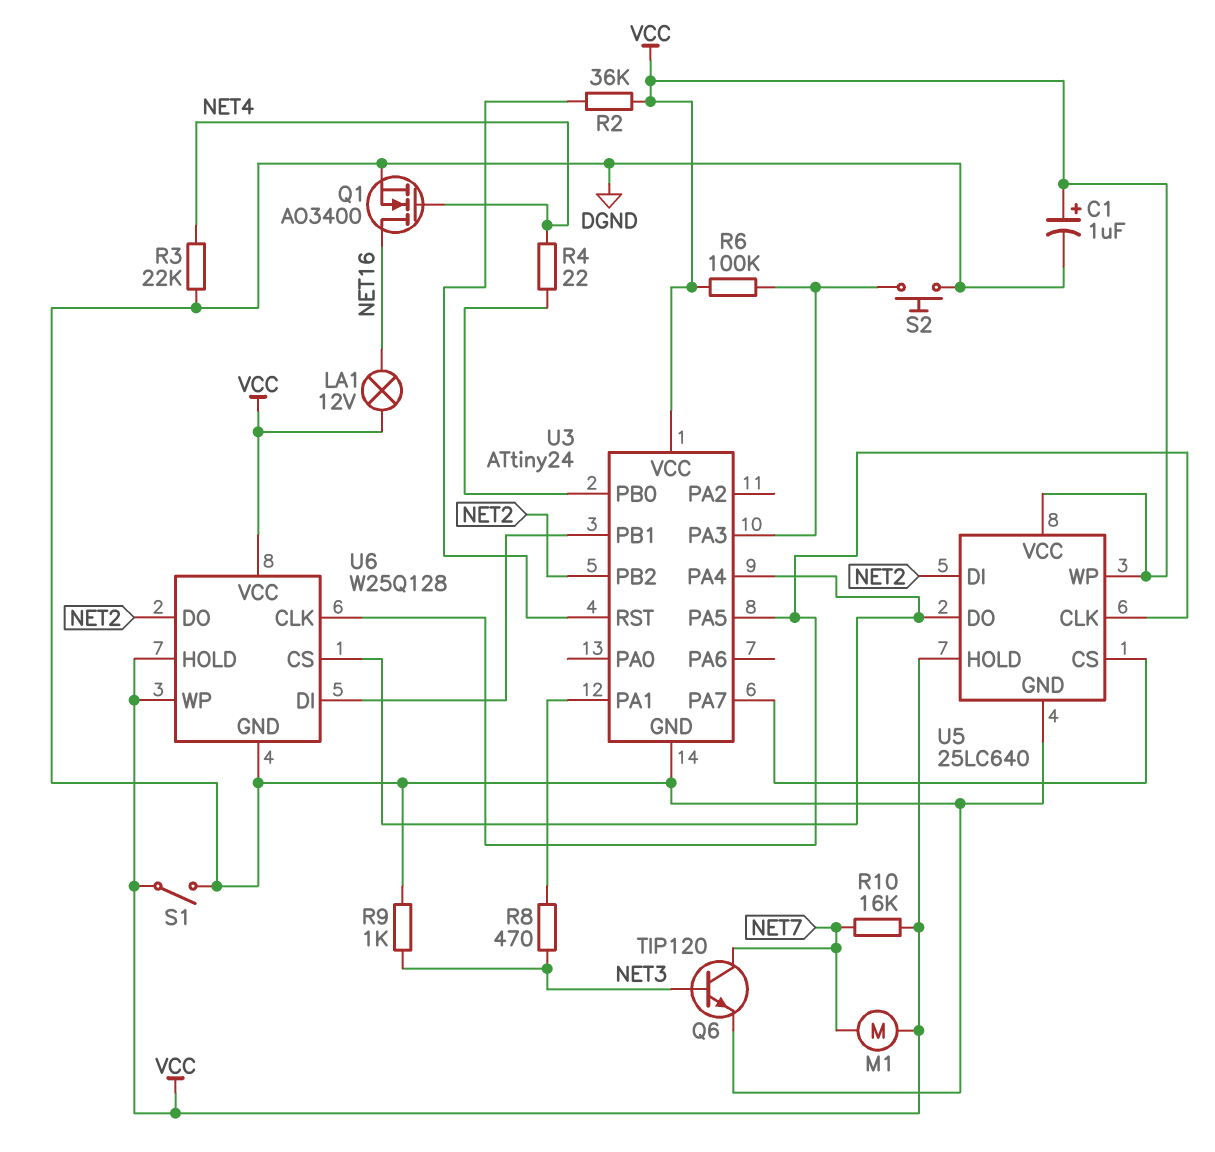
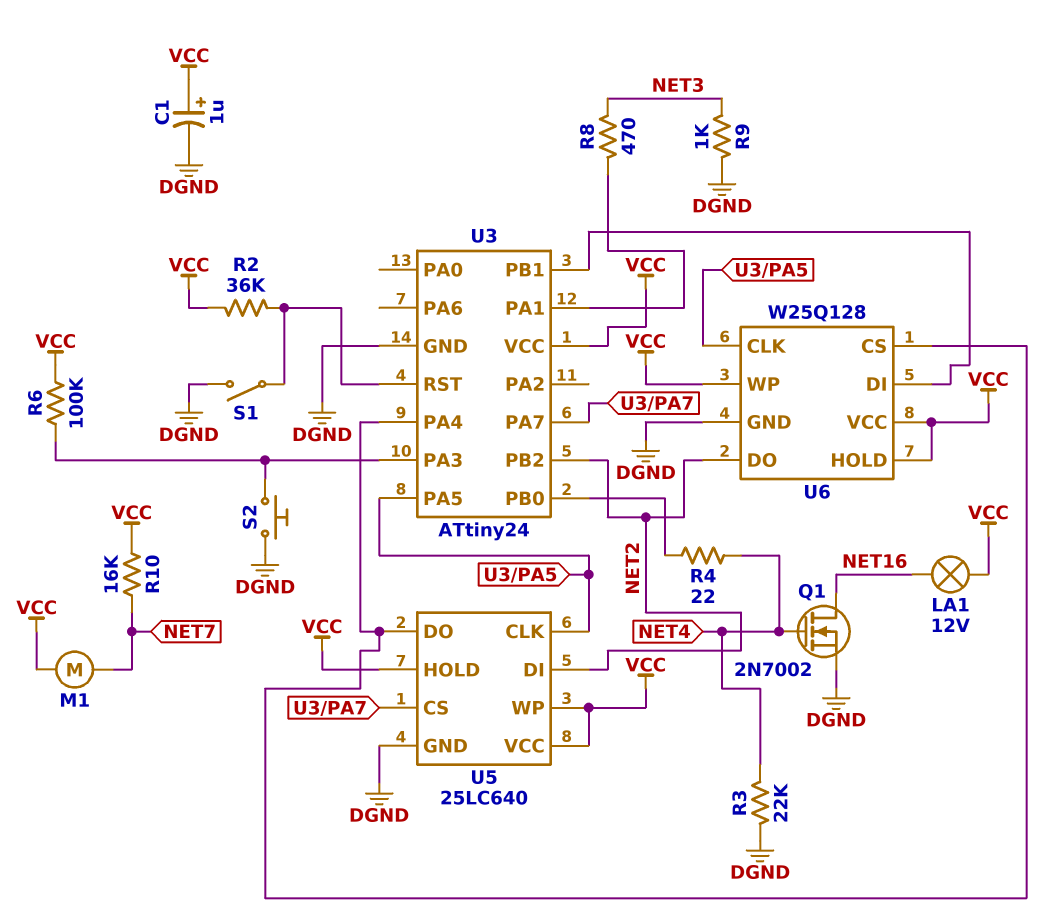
Q1: NMOS AO3400 (G NET4, D NET16, S DGND) -> NMOS 2N7002 (G NET4, D NET16, S DGND)
Q6: NPN TIP120 (B NET3, C NET7, E DGND) -> none
S1: switch (DGND, VCC) -> switch (DGND, U3/RST)

